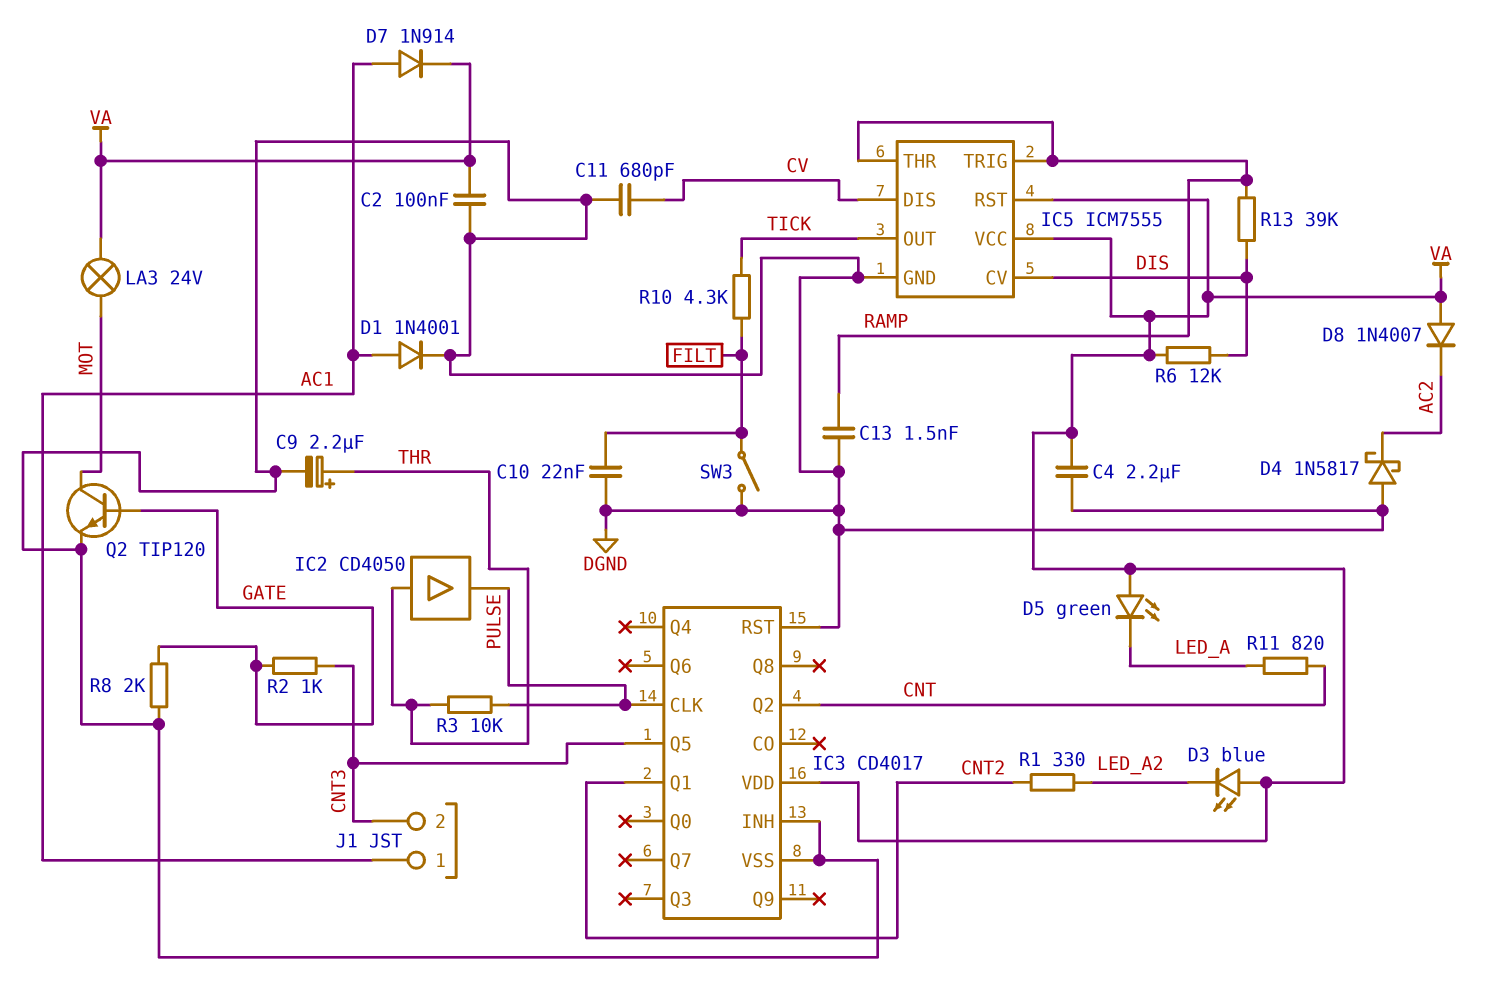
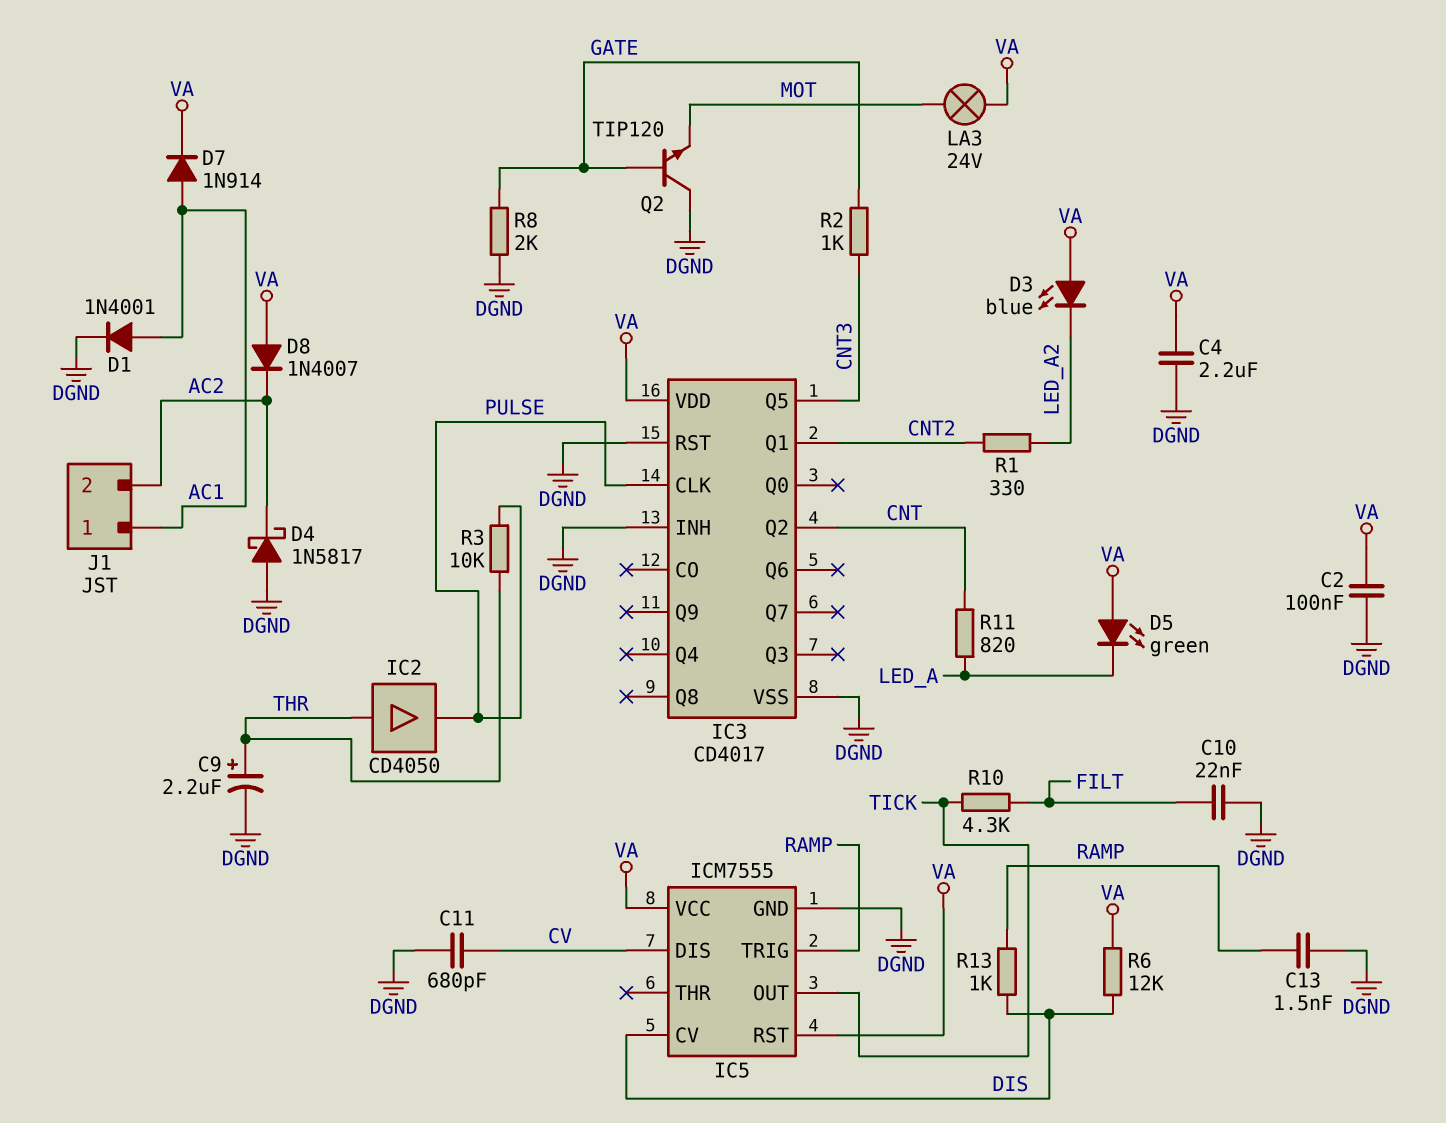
IC5 pin THR: RAMP -> none
J1 pin 2: CNT3 -> AC2
Q2: NPN TIP120 (B GATE, C MOT, E DGND) -> NPN TIP120 (B GATE, C DGND, E MOT)
R13: 39k (DIS, RAMP) -> 1k (DIS, RAMP)
SW3: switch (DGND, FILT) -> none

